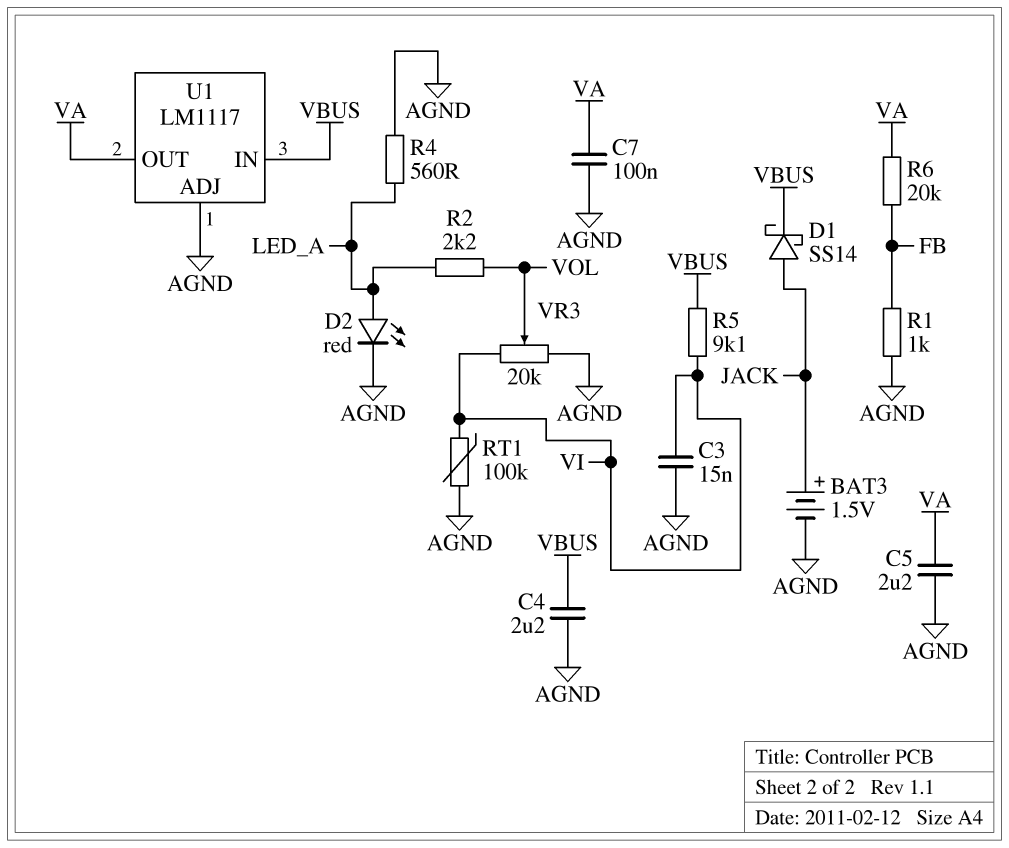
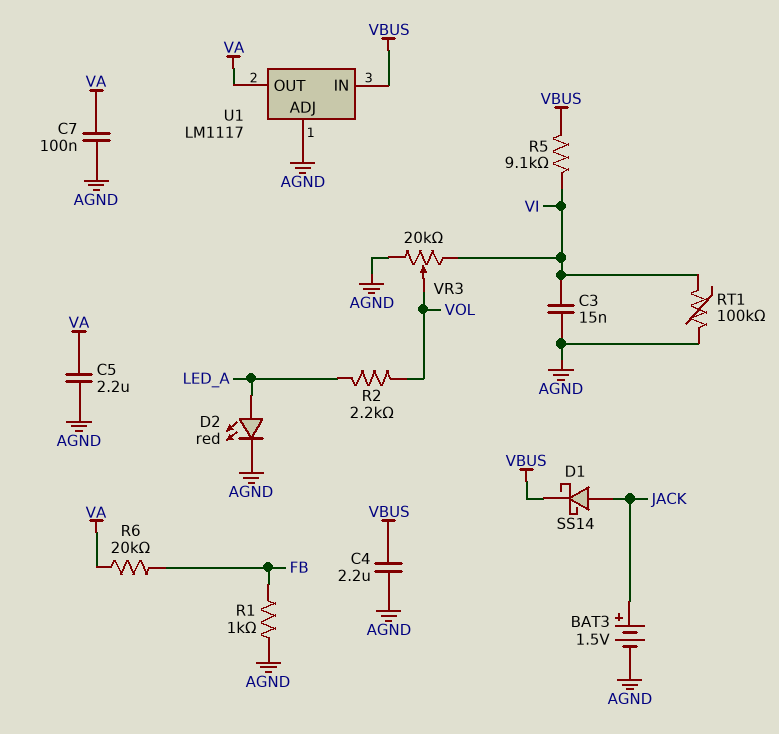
R4: 560 (AGND, LED_A) -> none

